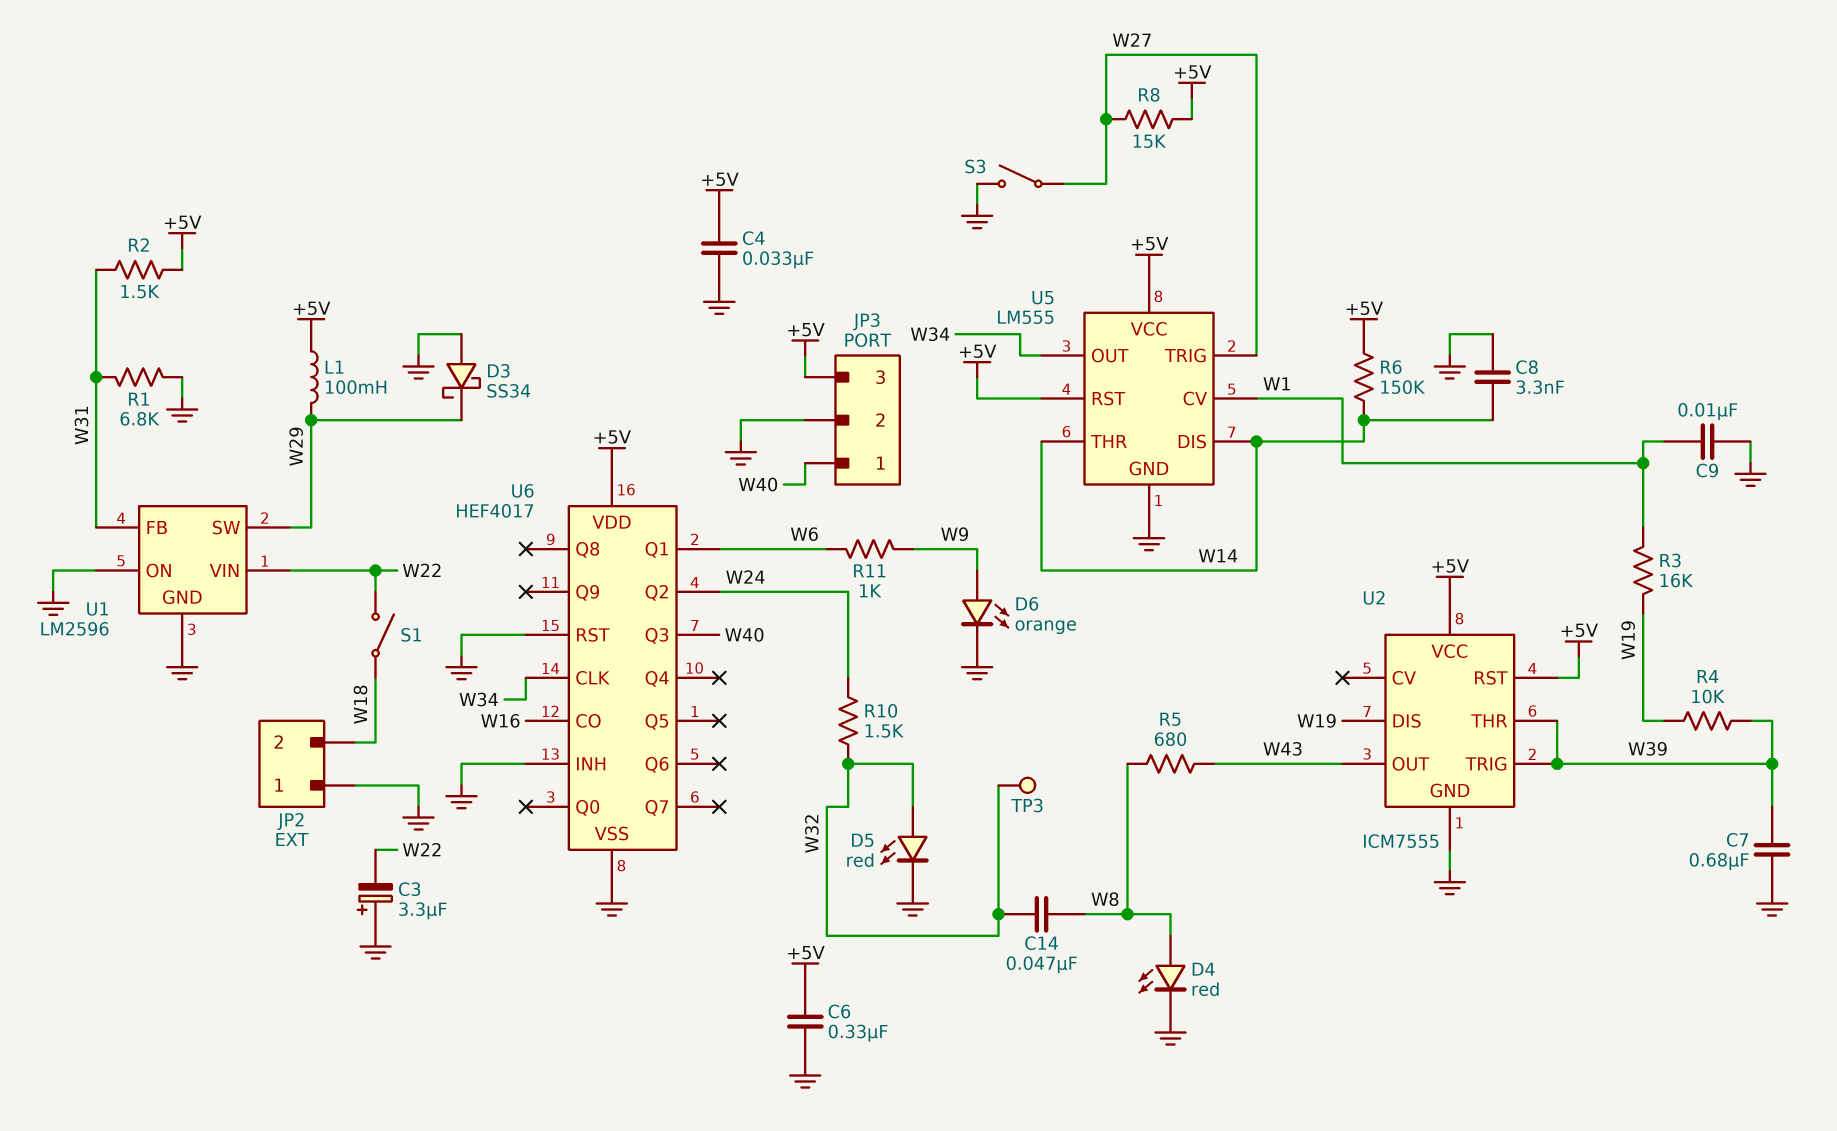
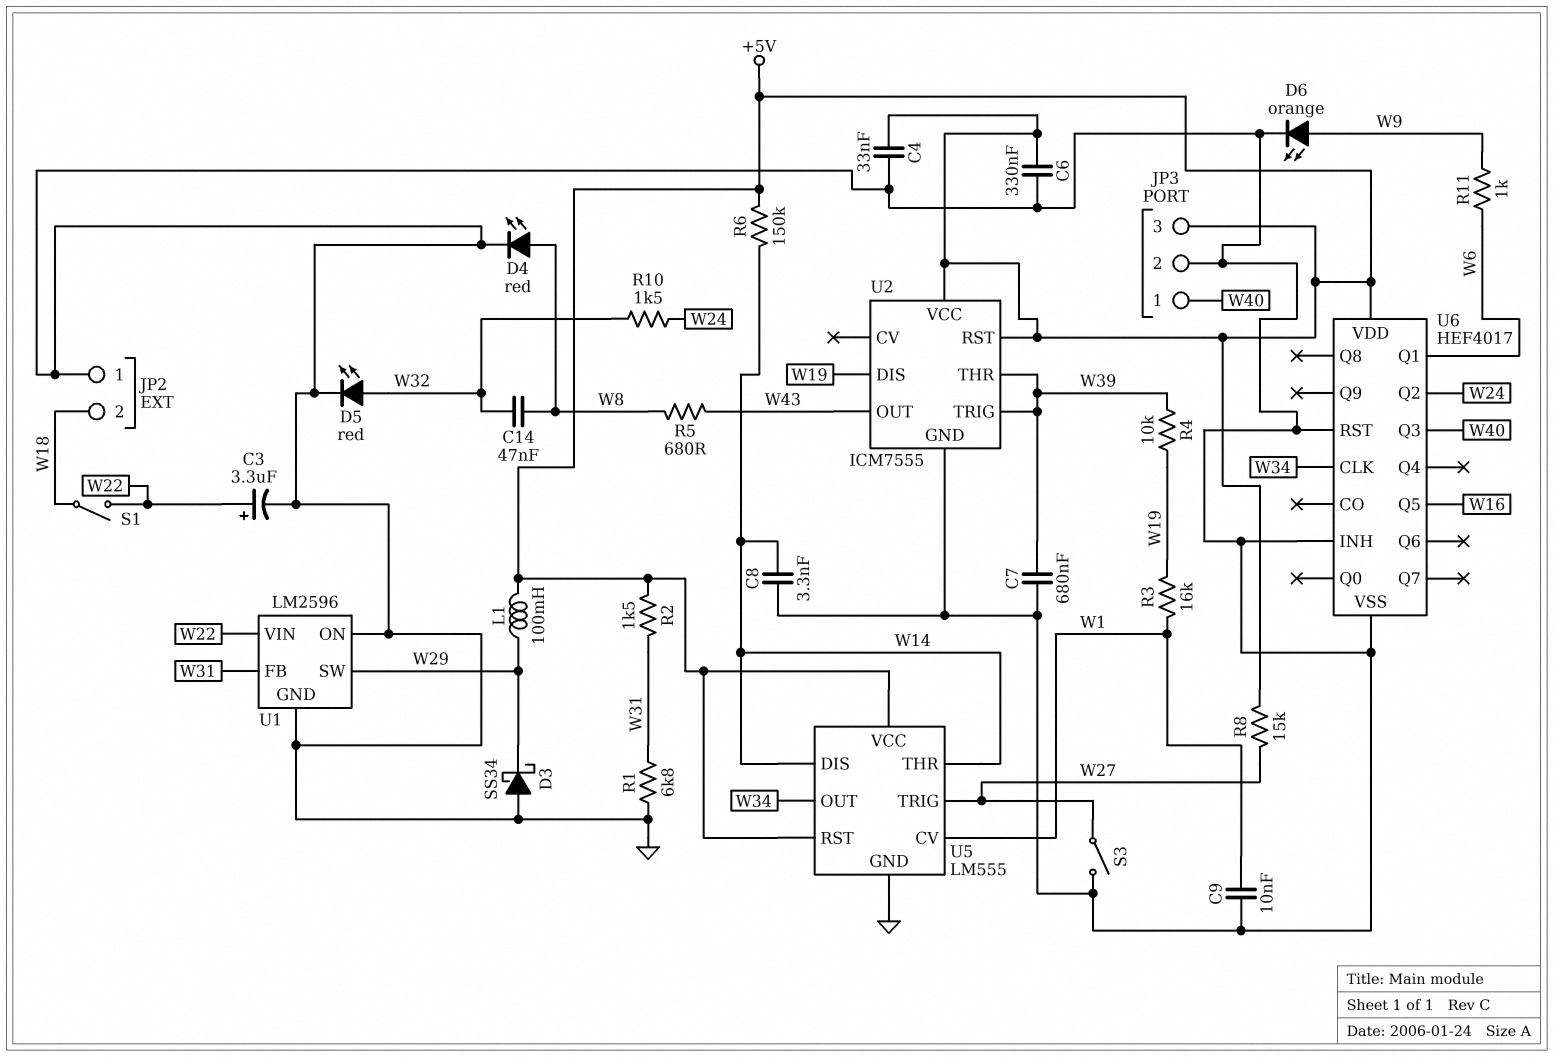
C3: 3.3uF (plus GND, minus W22) -> 3.3uF (plus W22, minus GND)
TP3: test point (W32) -> none
U6 pin CO: W16 -> none
U6 pin Q5: none -> W16

